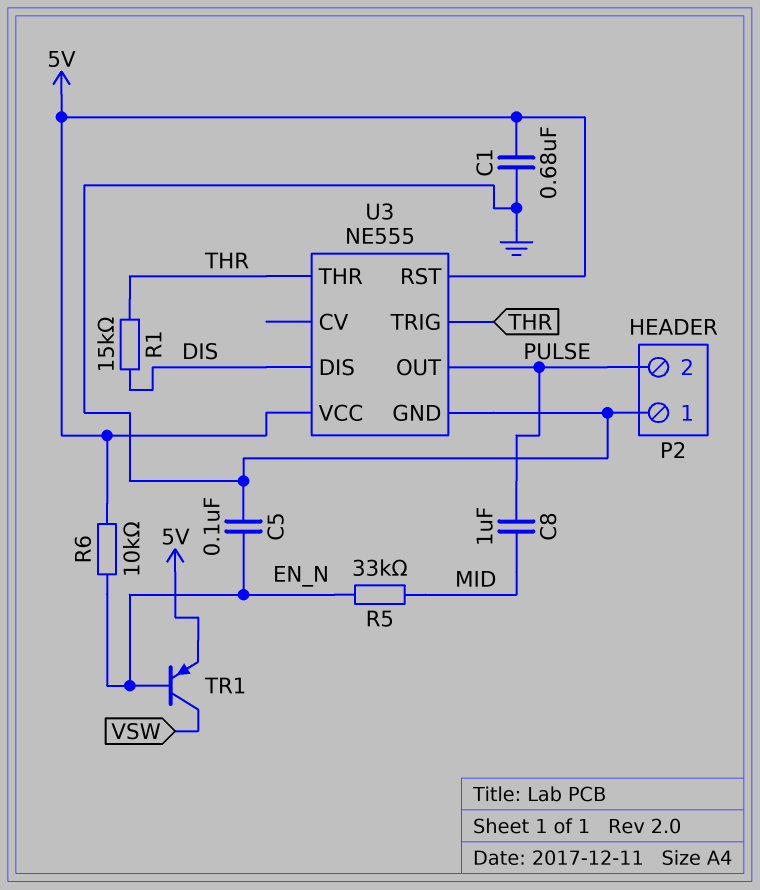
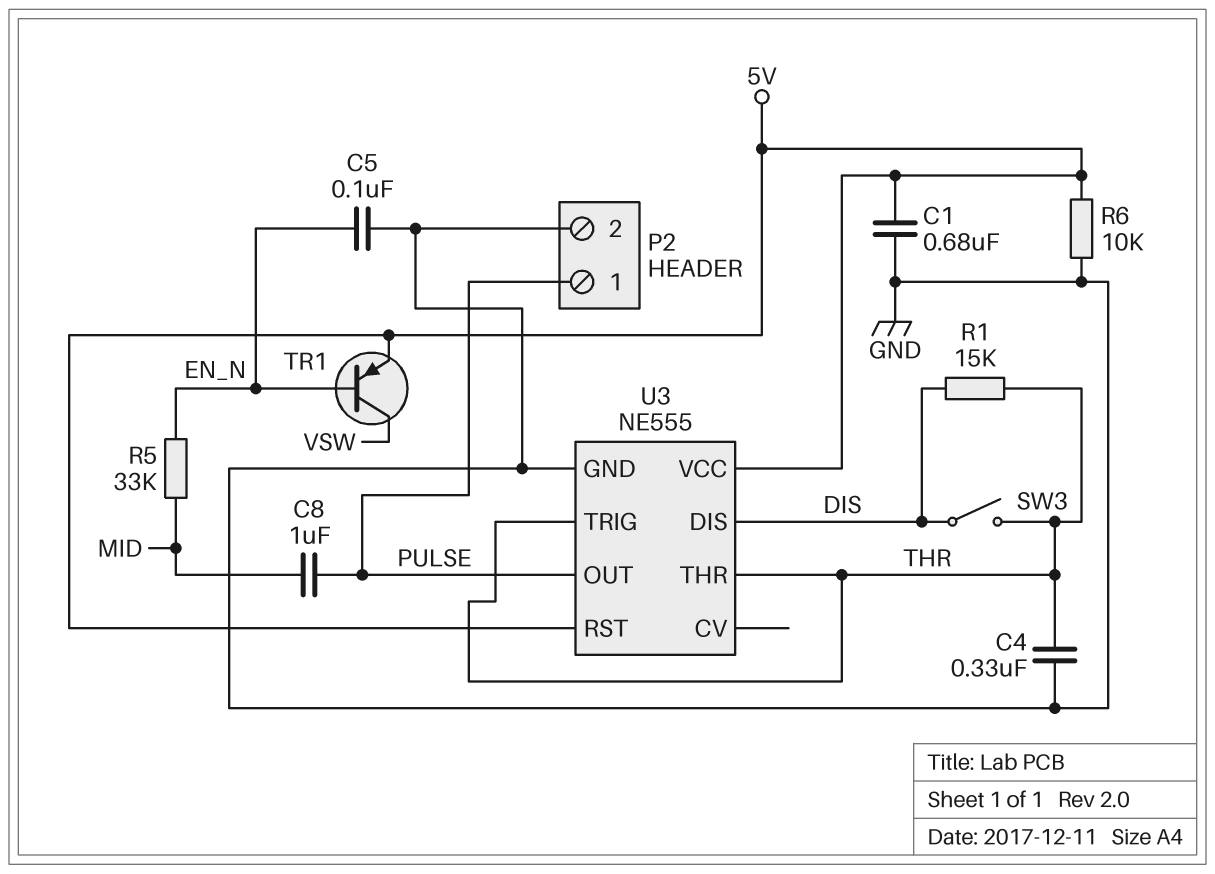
C4: none -> 330nF (GND, THR)
P2 pin 1: GND -> PULSE
P2 pin 2: PULSE -> GND
R6: 10k (5V, EN_N) -> 10k (5V, GND)
SW3: none -> switch (DIS, THR)

